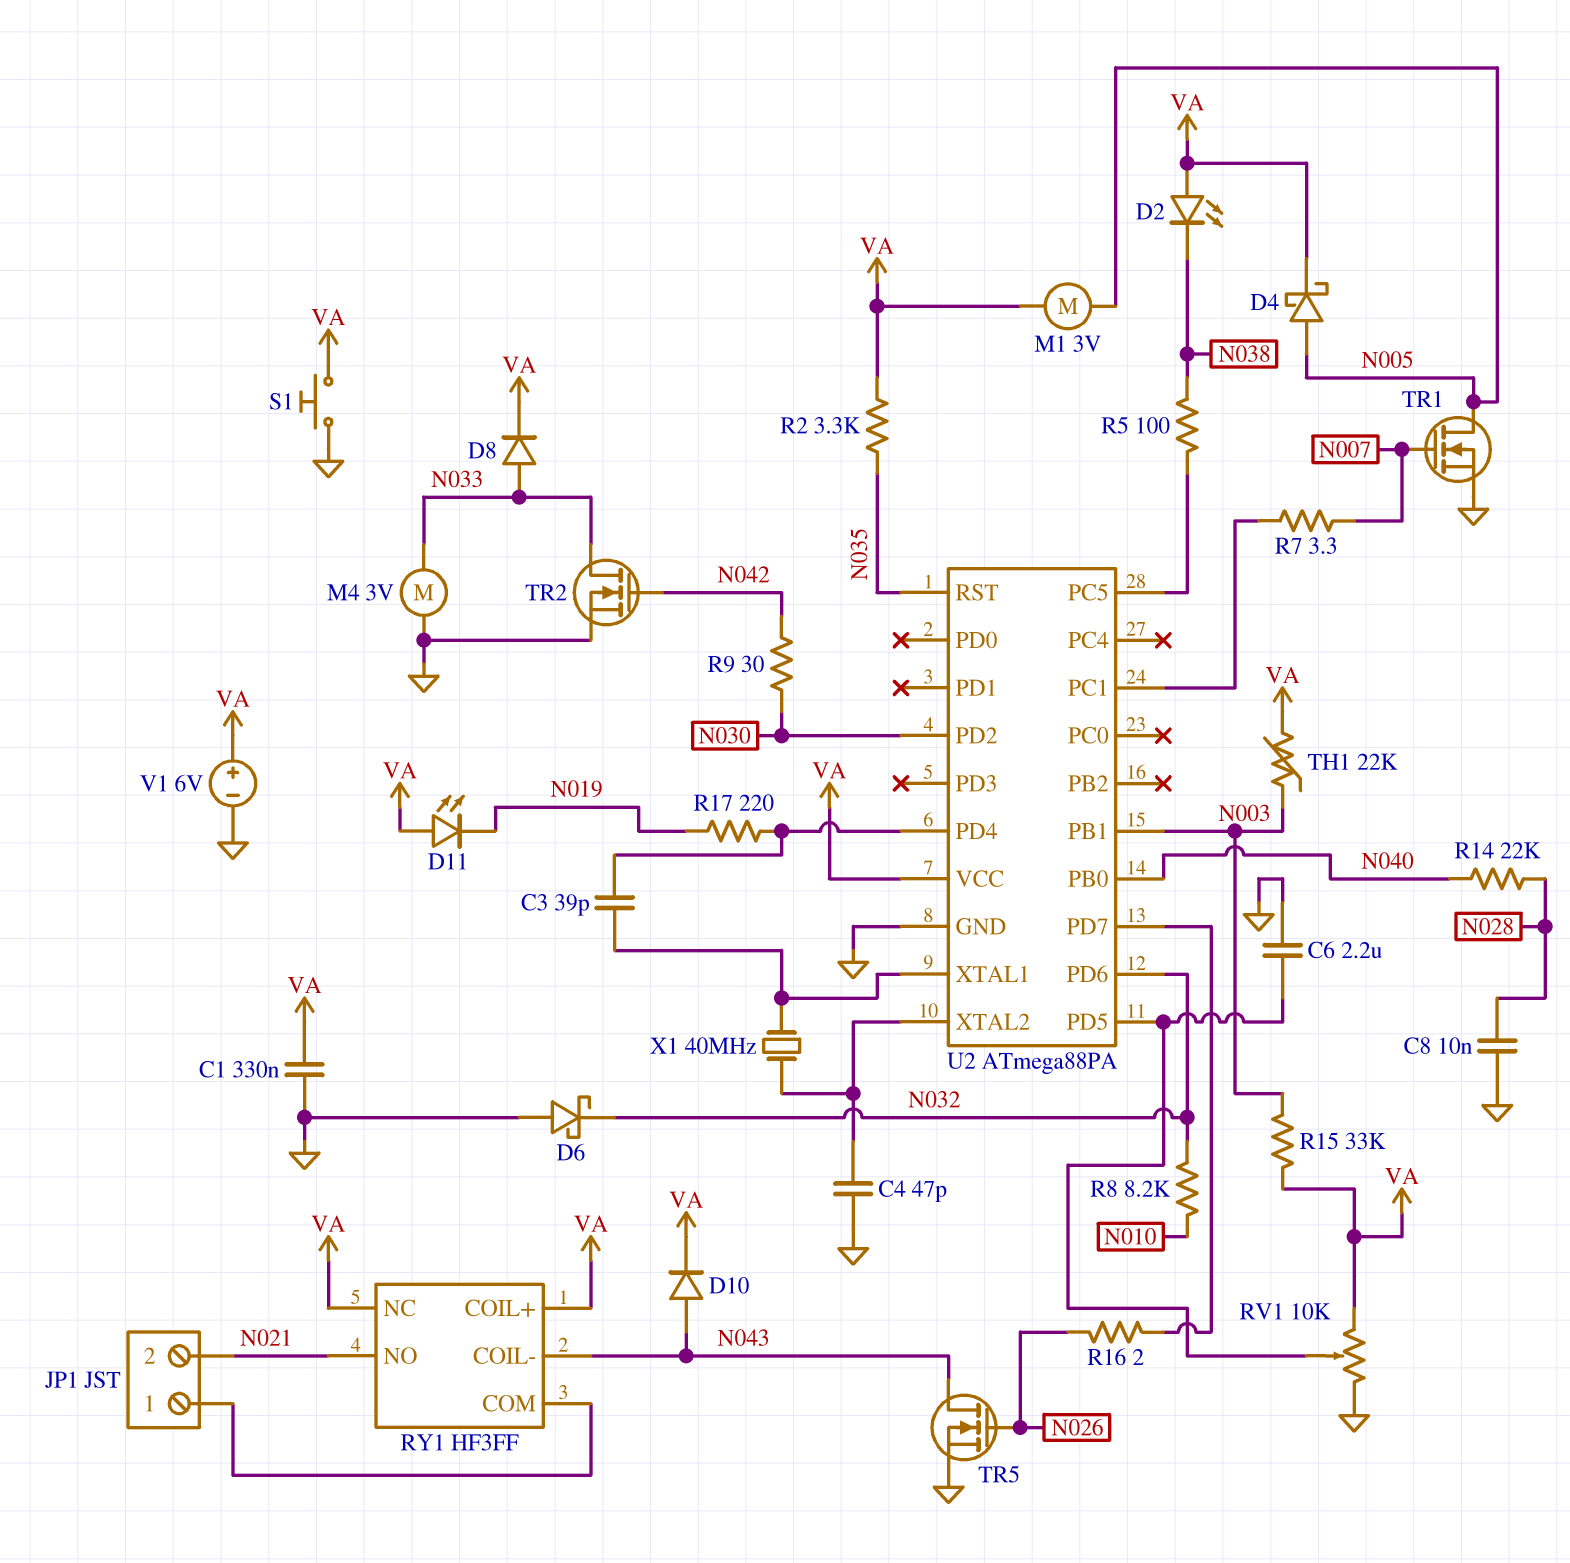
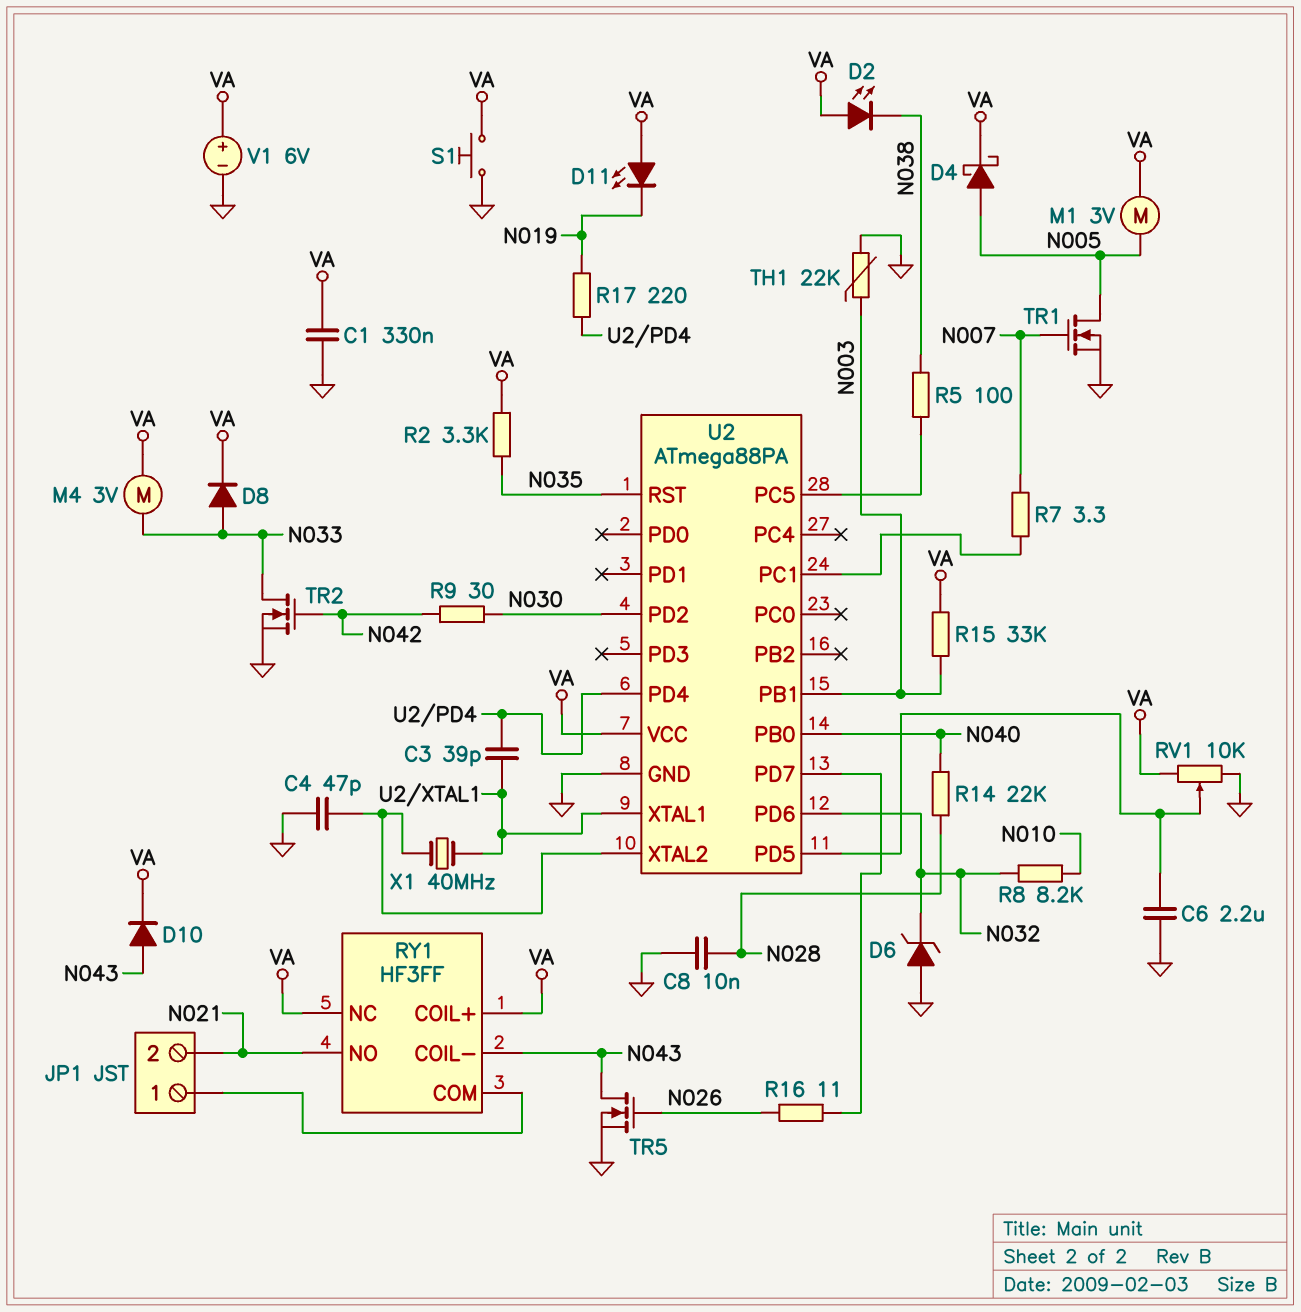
D6: schottky (A GND, K N032) -> zener (A GND, K N032)
M4: motor 3V (GND, N033) -> motor 3V (N033, VA)
R16: 2 (N026, U2/PD7) -> 11 (N026, U2/PD7)
TH1: 22k (N003, VA) -> 22k (GND, N003)

